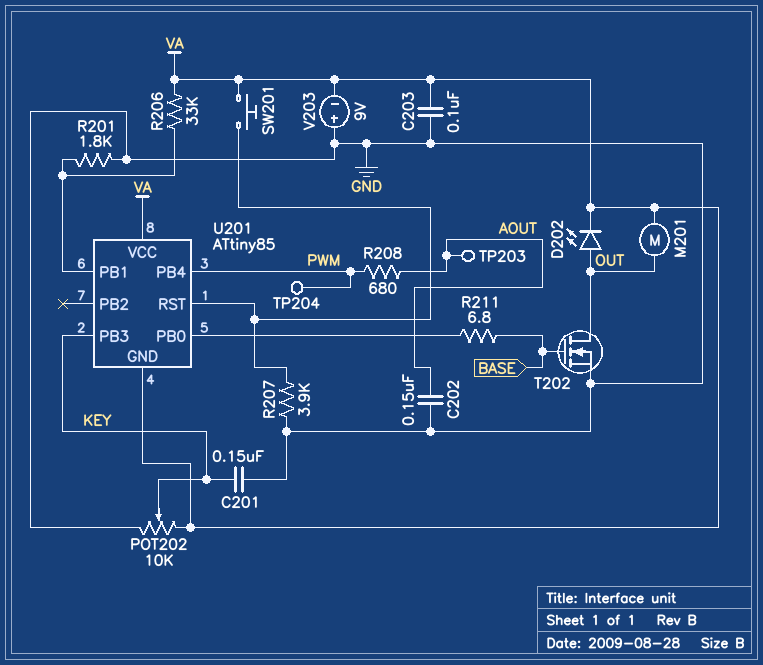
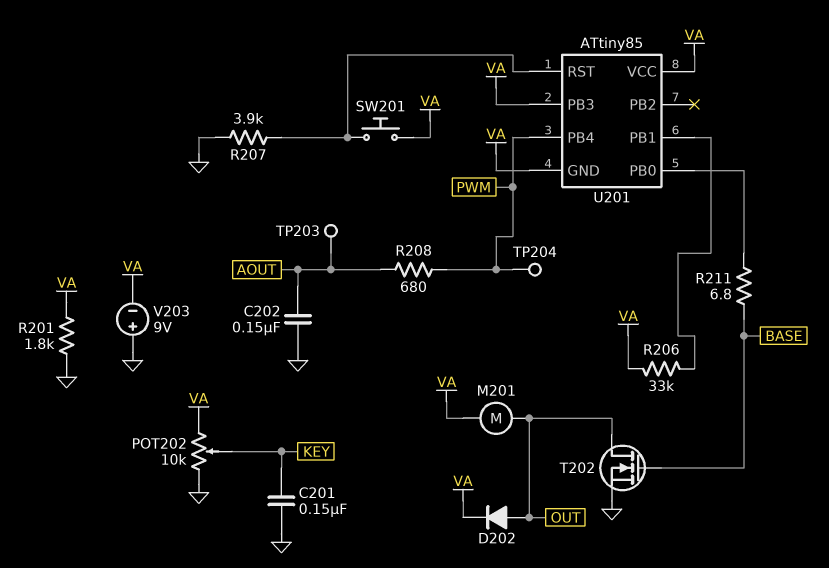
C203: 100nF (GND, VA) -> none
D202: LED (A OUT, K VA) -> diode (A OUT, K VA)
R201: 1.8k (GND, U201/PB1) -> 1.8k (GND, VA)
U201 pin PB3: KEY -> VA

